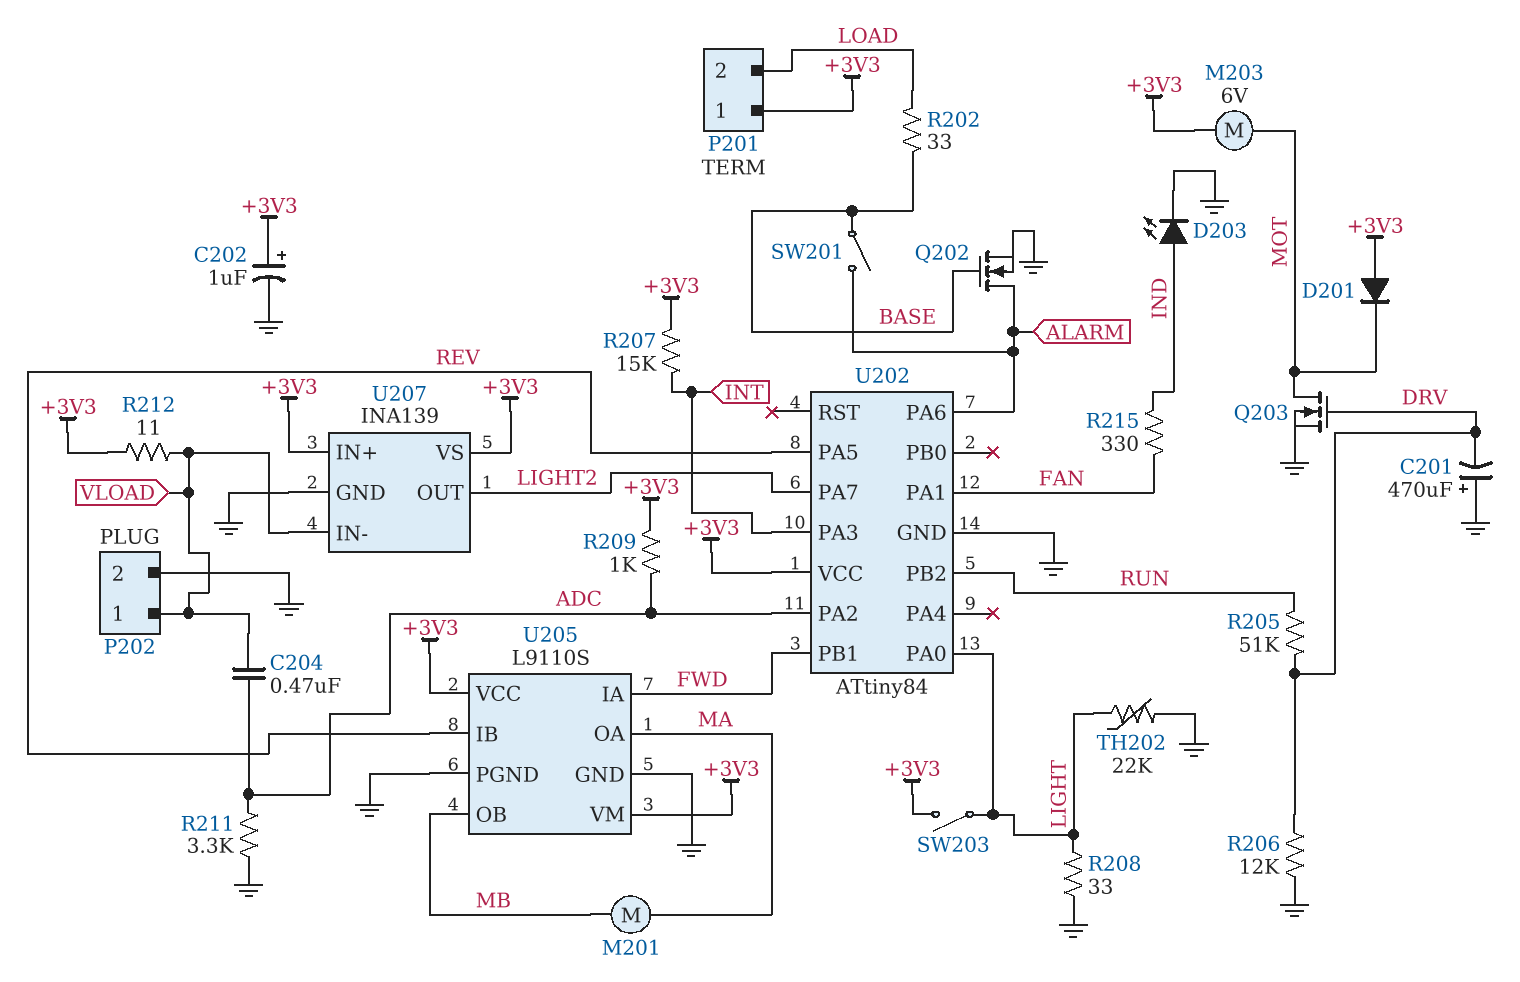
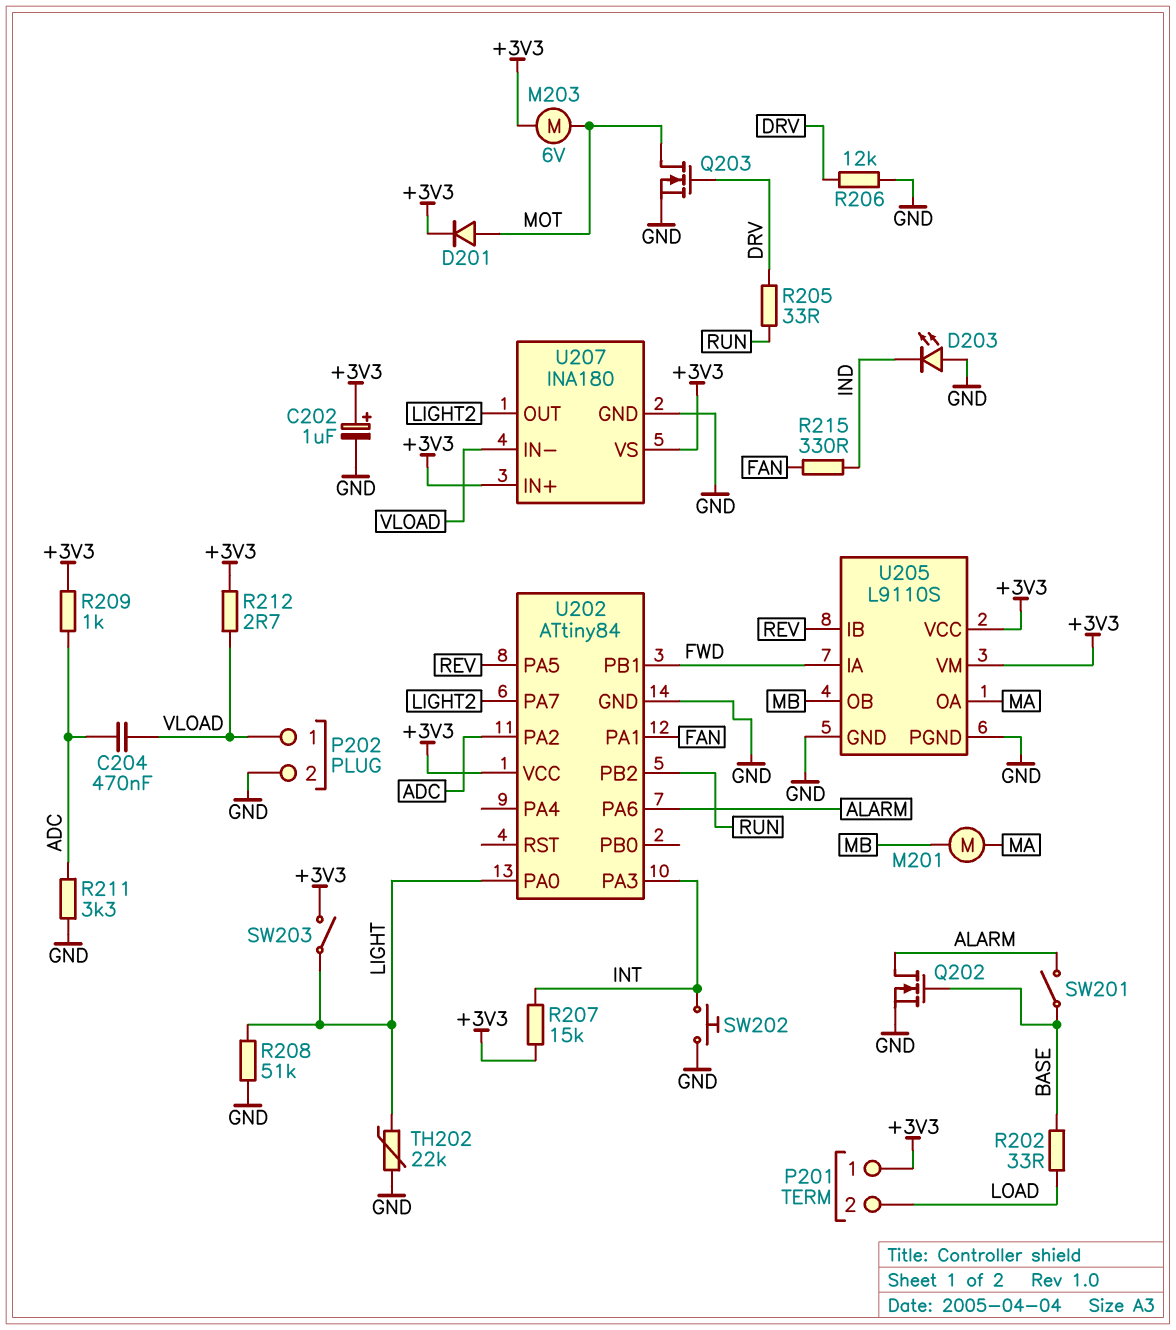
C201: 470uF (plus GND, minus DRV) -> none
D201: diode (A +3V3, K MOT) -> diode (A MOT, K +3V3)
D203: LED (A IND, K GND) -> LED (A GND, K IND)
R205: 51k (DRV, RUN) -> 33 (DRV, RUN)
R208: 33 (GND, LIGHT) -> 51k (GND, LIGHT)
R212: 11 (+3V3, VLOAD) -> 2.7 (+3V3, VLOAD)
SW202: none -> button (GND, INT)
U207: INA139 -> INA180

